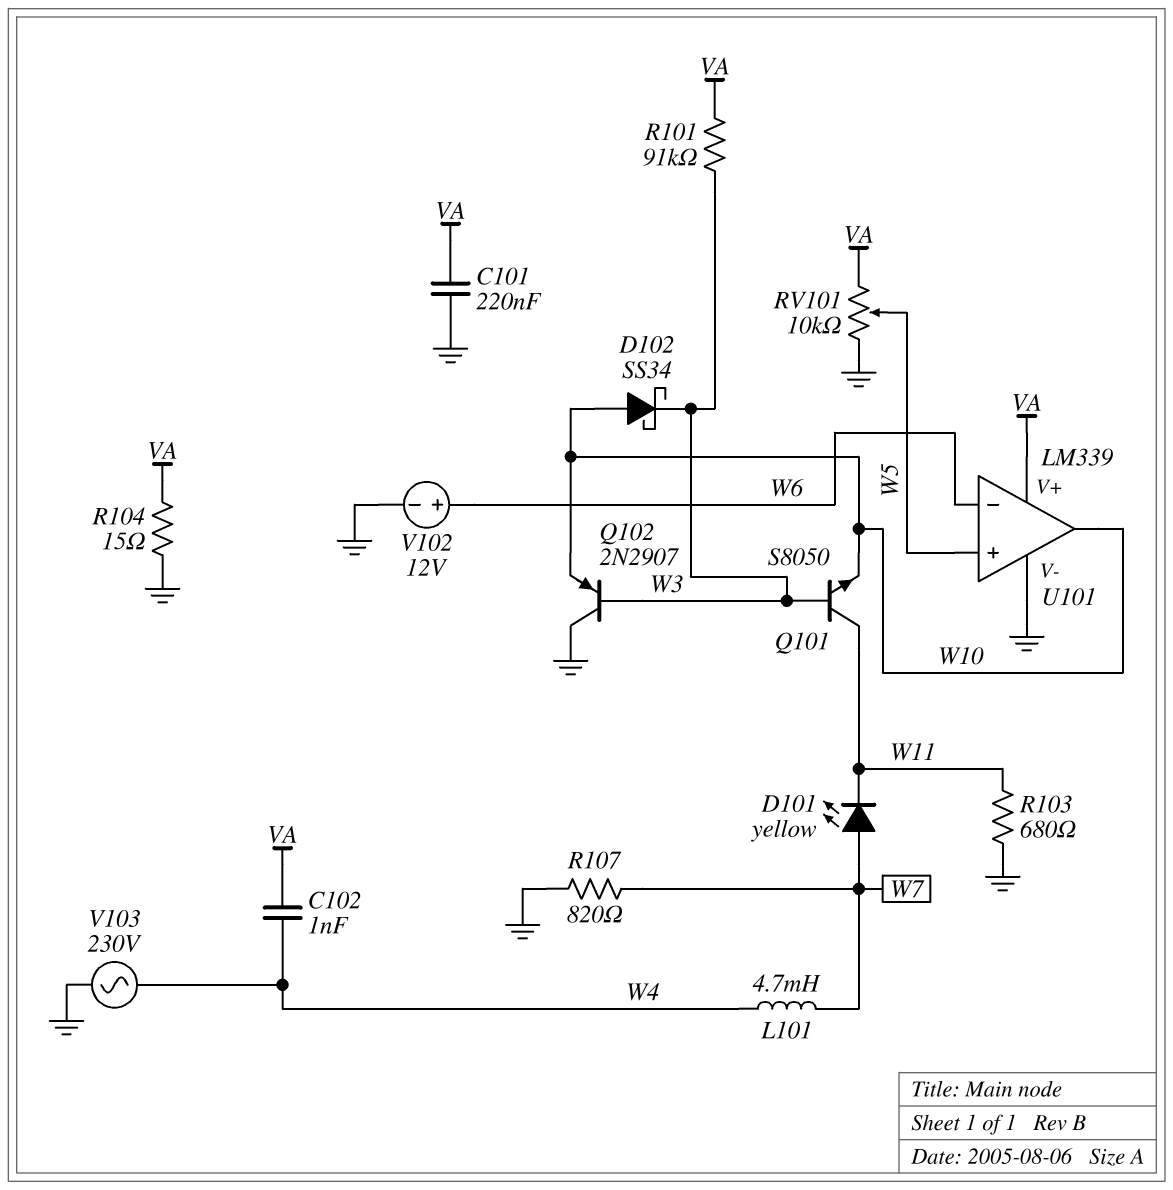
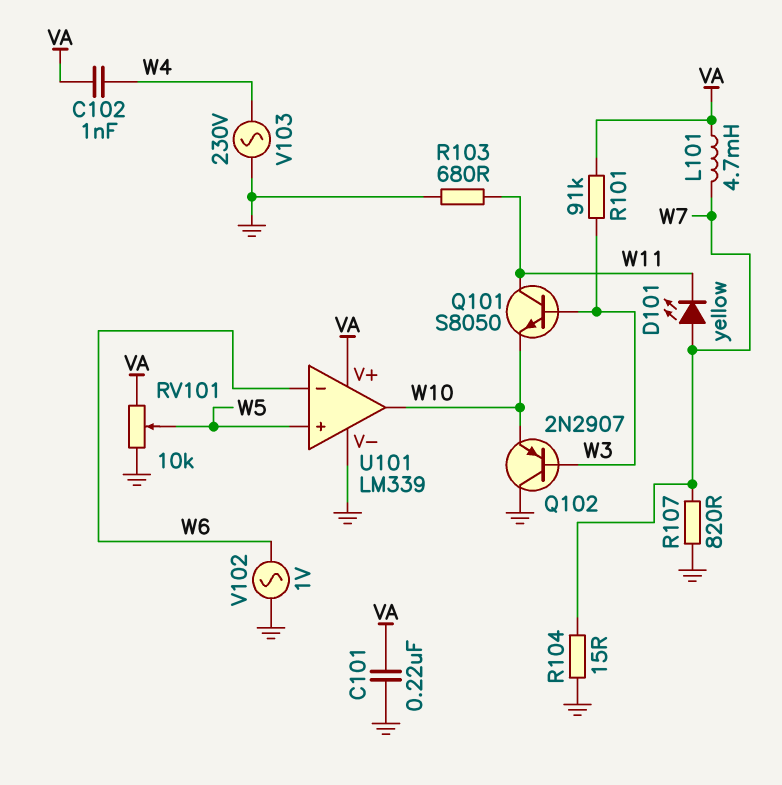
D102: schottky SS34 (A W10, K W3) -> none
L101: 4.7mH (W4, W7) -> 4.7mH (VA, W7)
R104: 15 (GND, VA) -> 15 (GND, W7)
V102: 12V (plus W6, minus GND) -> AC 1V (GND, W6)

